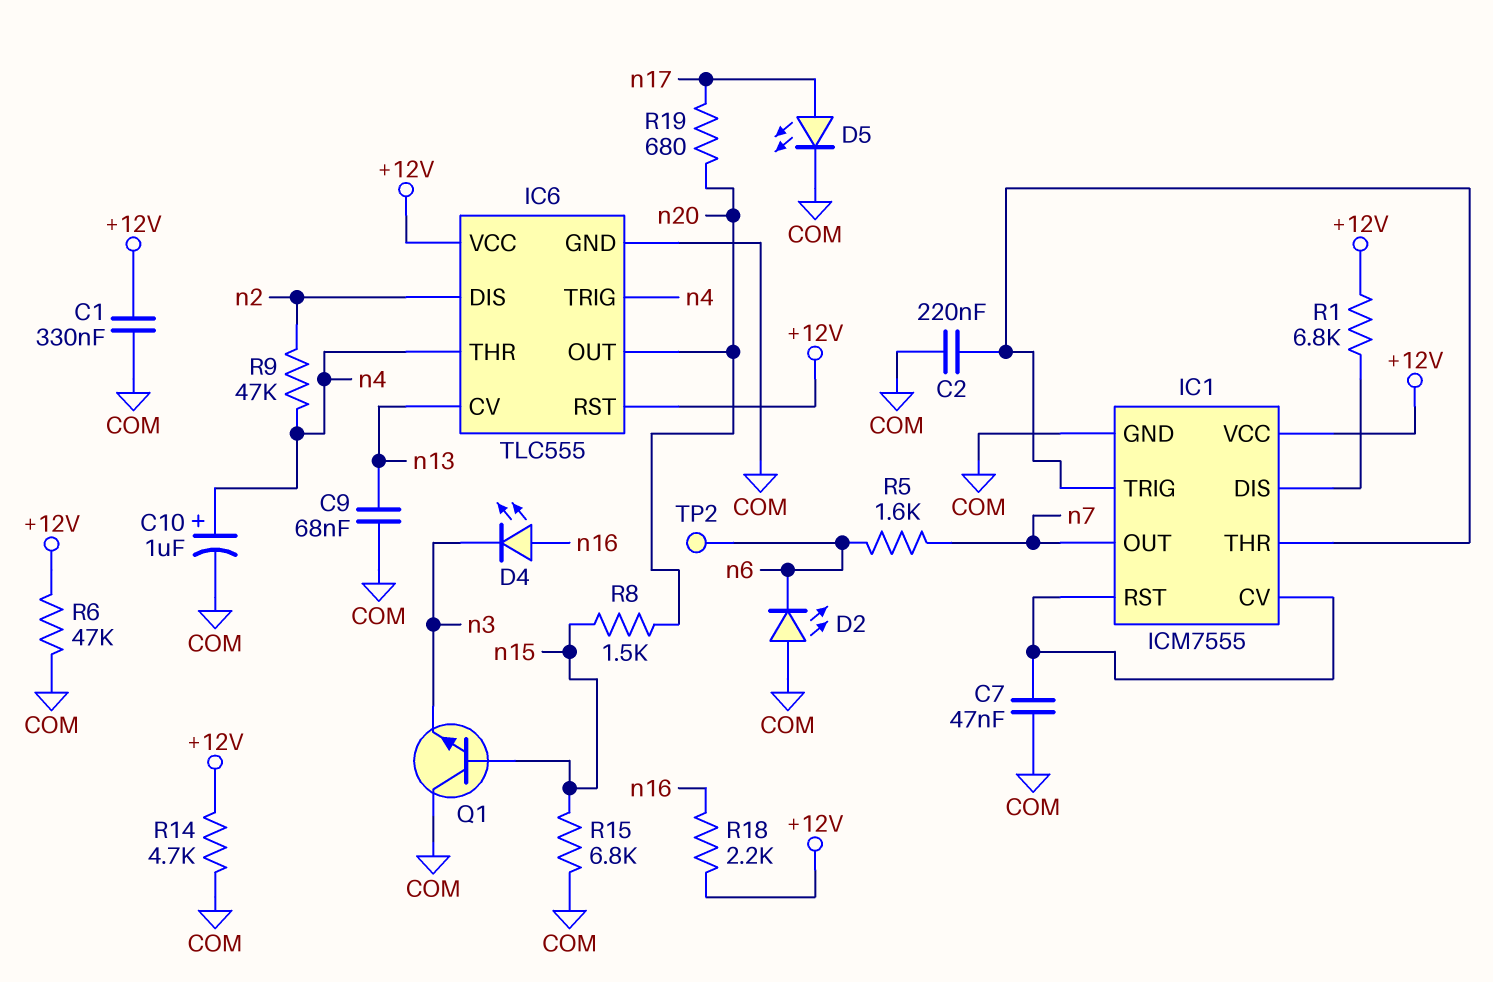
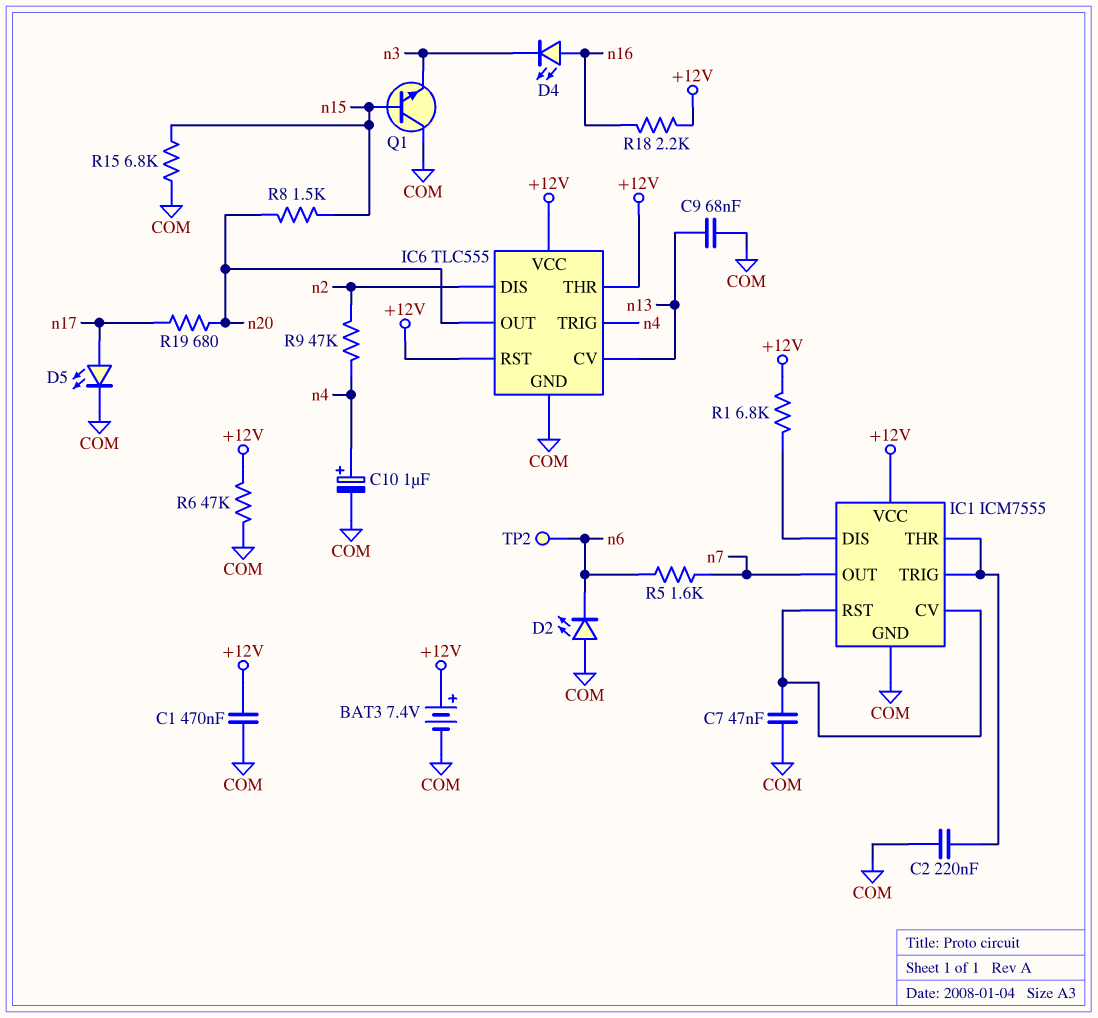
BAT3: none -> 7.4V (plus +12V, minus COM)
C1: 330nF (+12V, COM) -> 470nF (+12V, COM)
IC6 pin THR: n4 -> +12V
R14: 4.7k (+12V, COM) -> none

